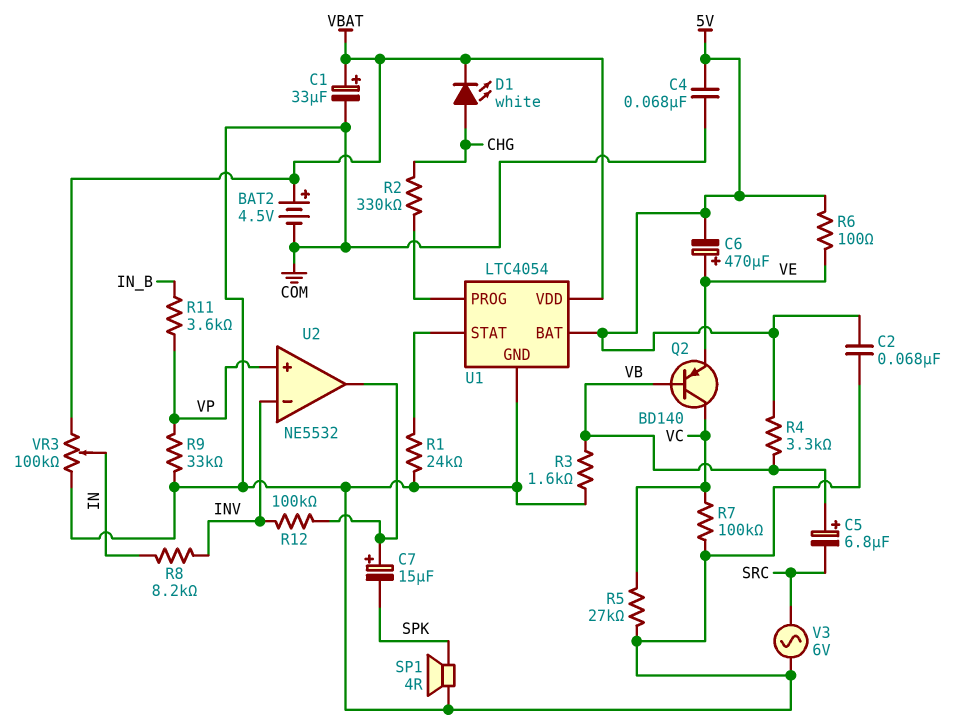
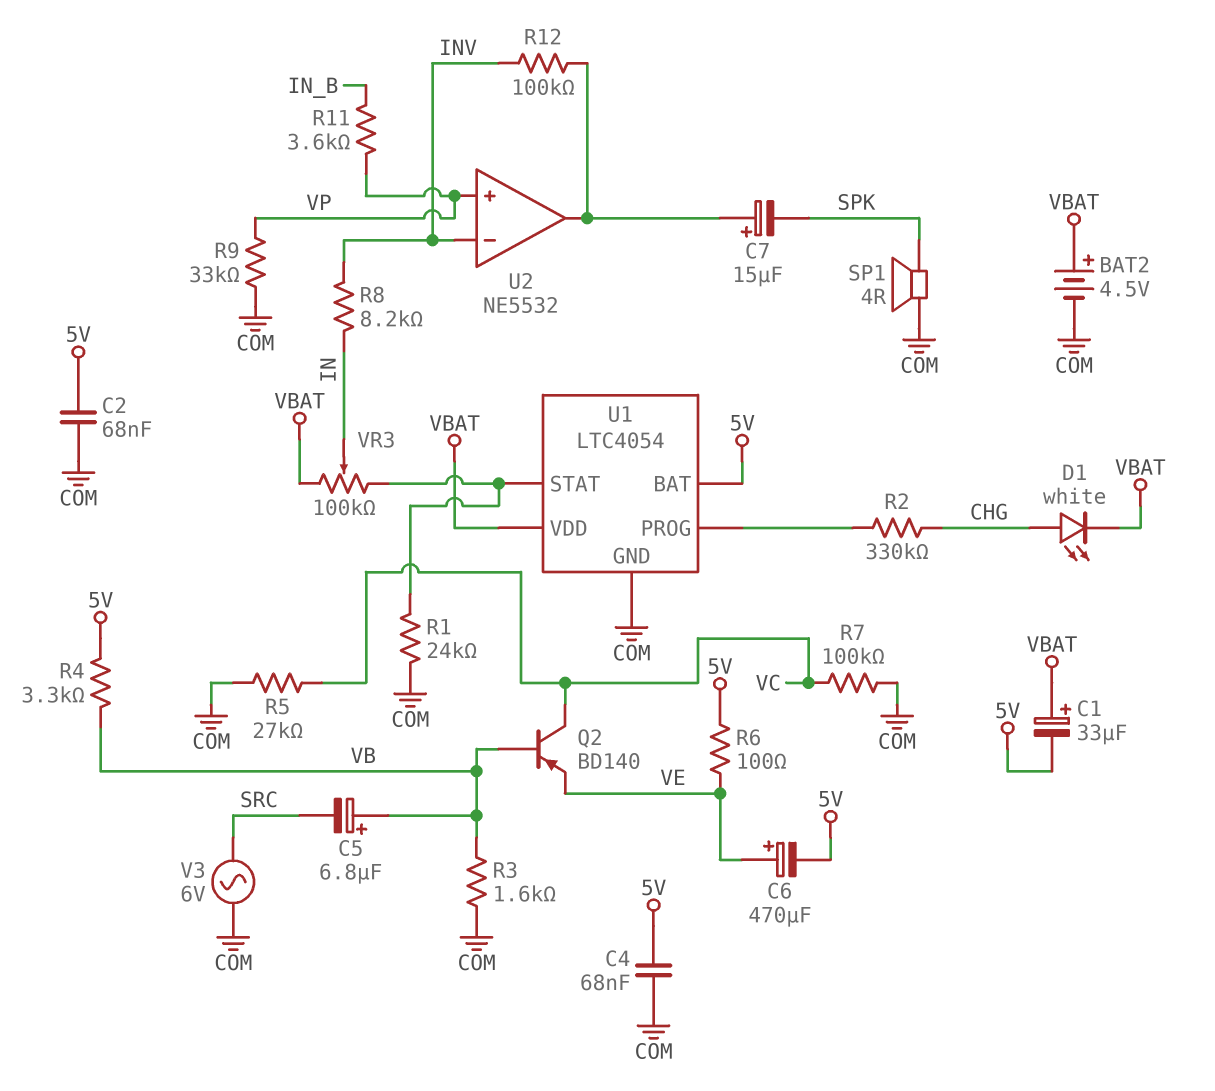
C1: 33uF (plus VBAT, minus COM) -> 33uF (plus VBAT, minus 5V)
VR3: 100k (COM, VBAT, wiper IN) -> 100k (U1/STAT, VBAT, wiper IN)

